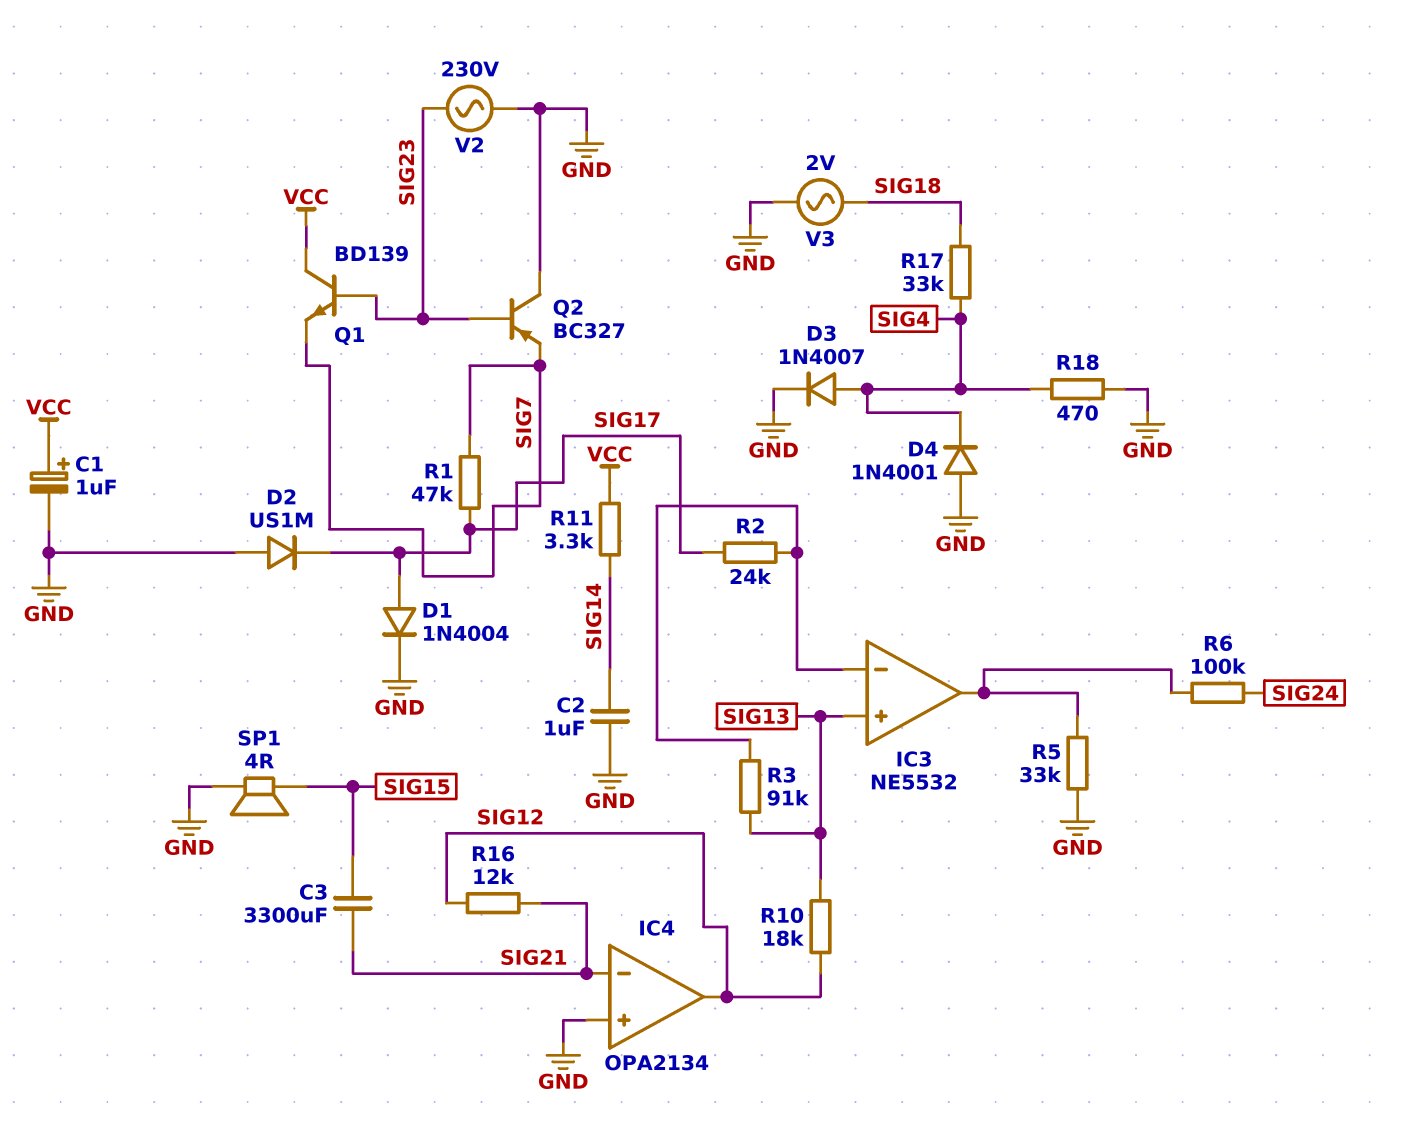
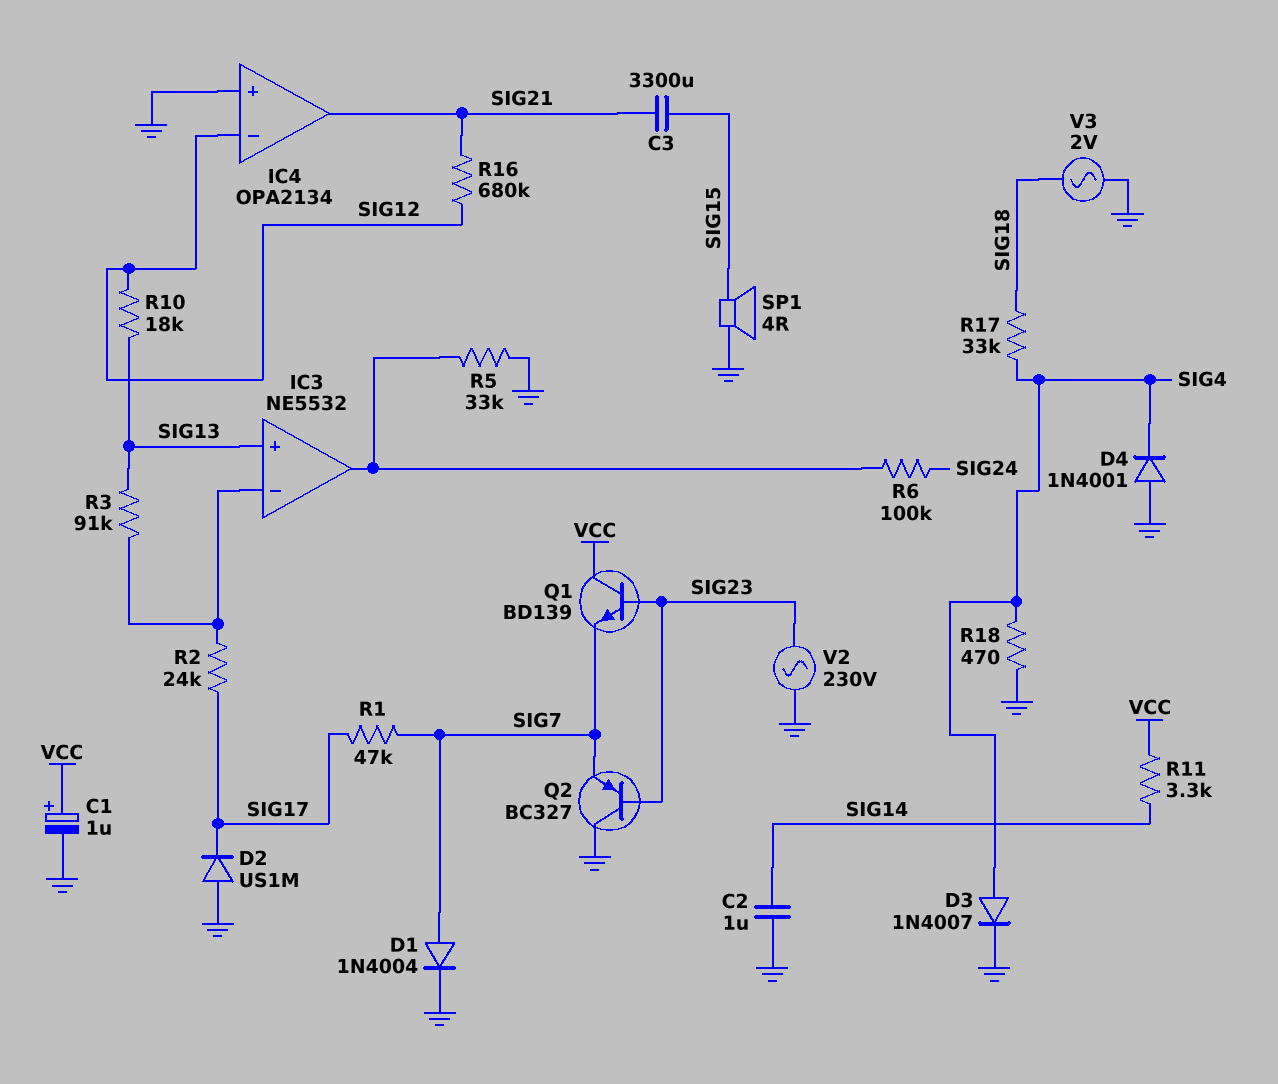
D1: diode 1N4004 (A SIG17, K GND) -> diode 1N4004 (A SIG7, K GND)
IC4 pin in-: SIG21 -> SIG12
IC4 pin out: SIG12 -> SIG21
R16: 12k (SIG12, SIG21) -> 680k (SIG12, SIG21)

